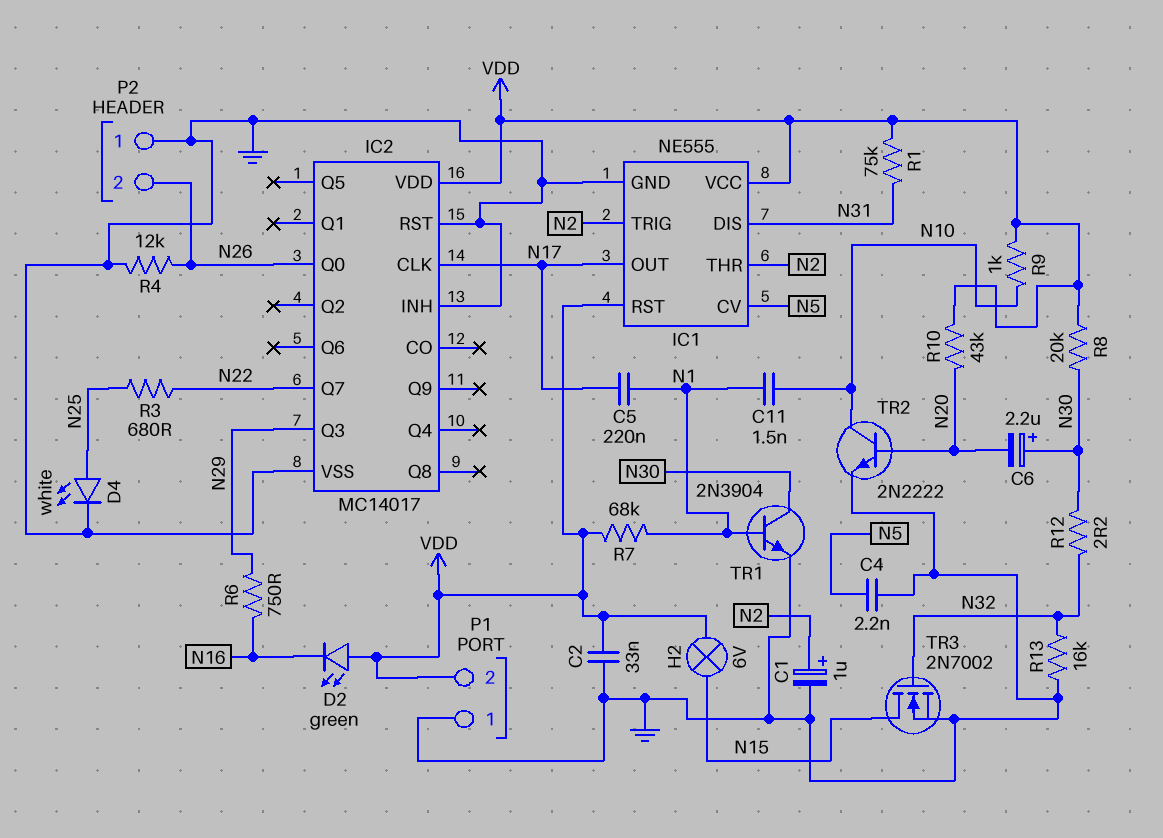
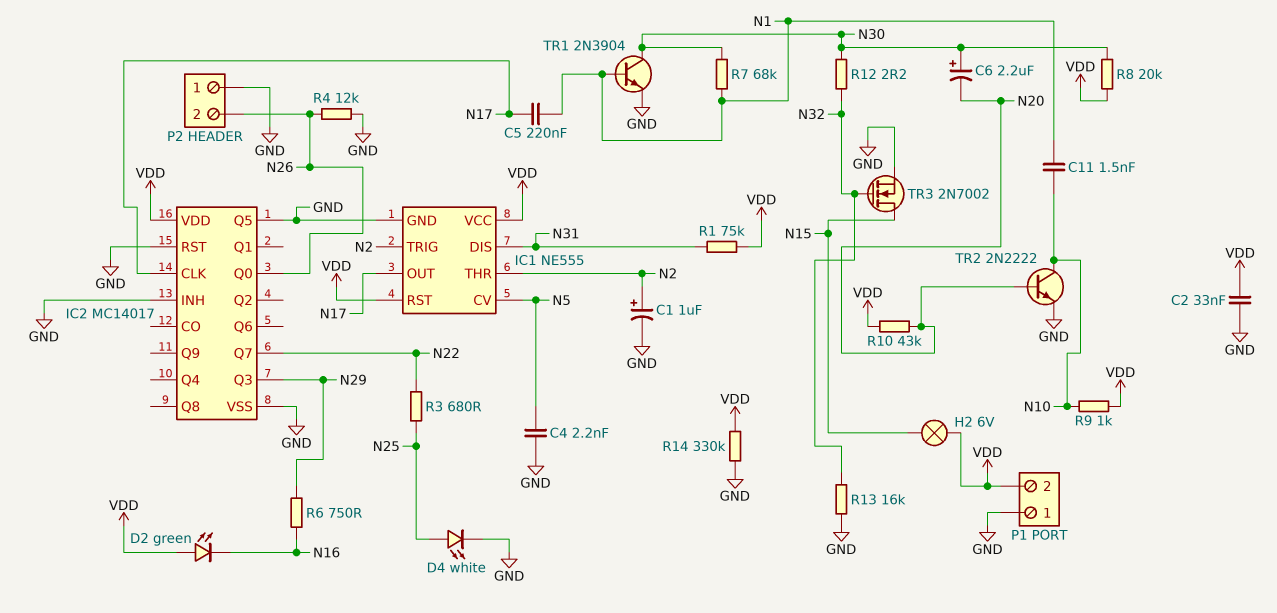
IC2 pin Q5: none -> GND
R7: 68k (N1, VDD) -> 68k (N1, N30)
R14: none -> 330k (GND, VDD)

